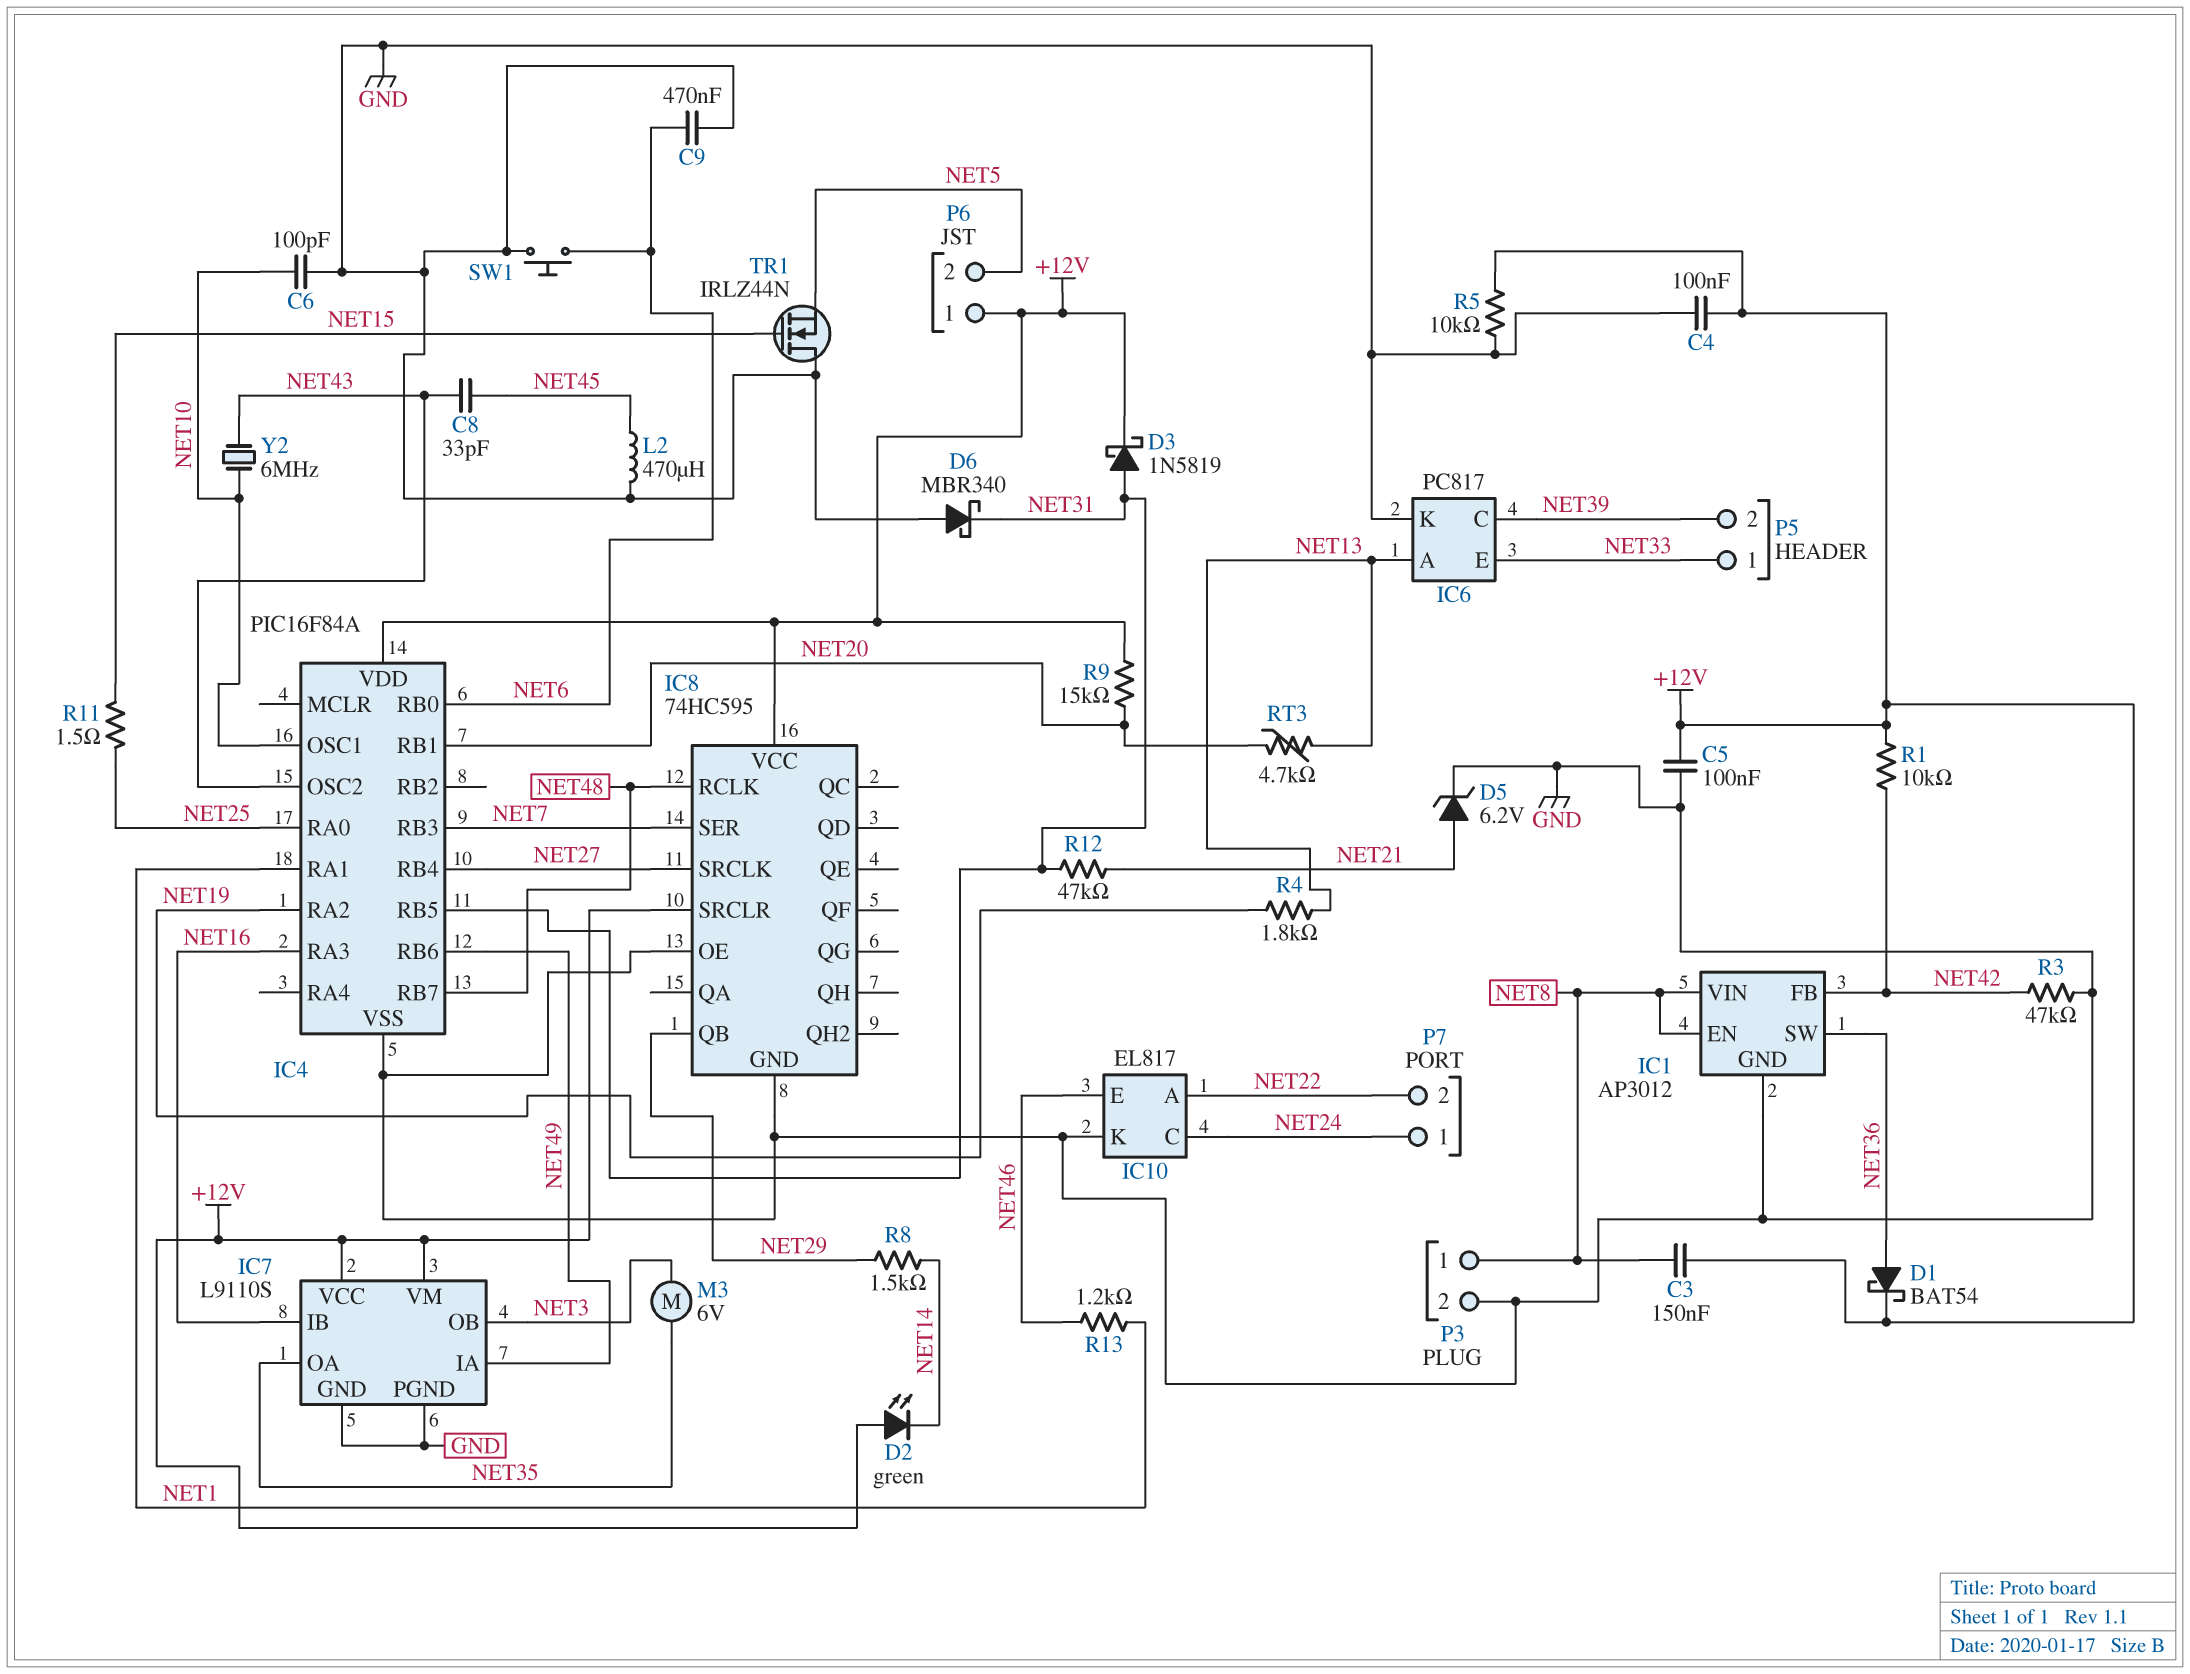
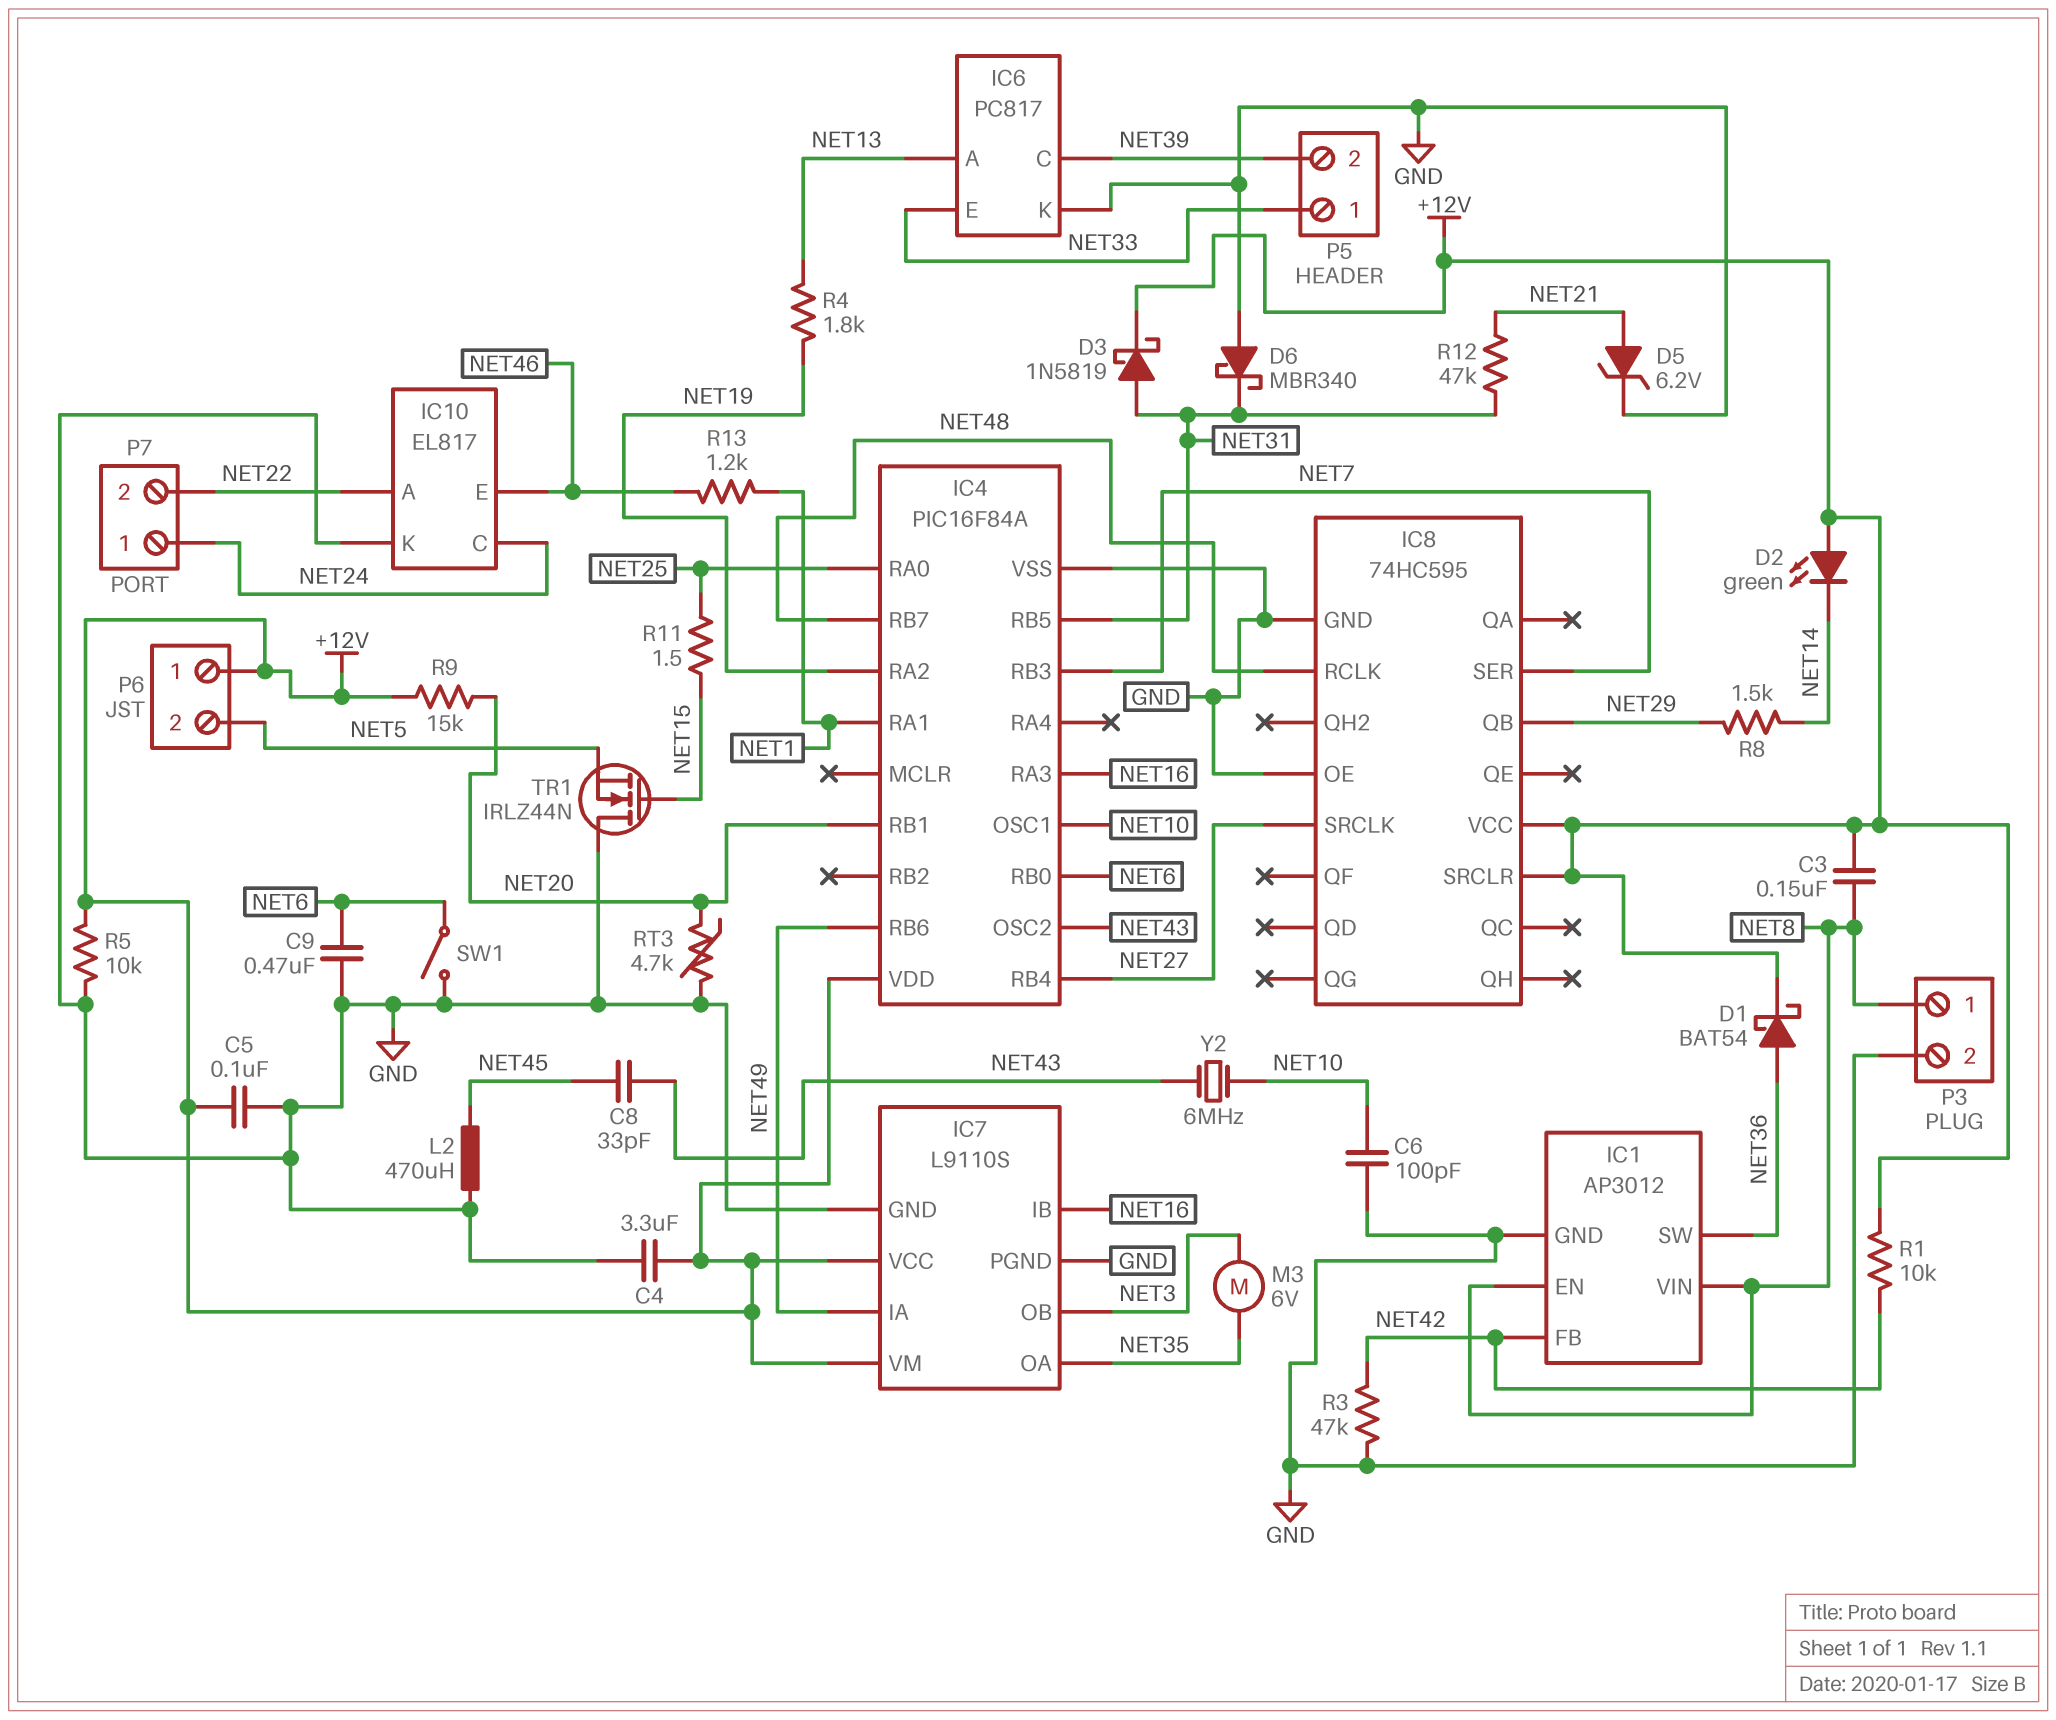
C4: 100nF (+12V, GND) -> 3.3uF (+12V, GND)
RT3: 4.7k (NET13, NET20) -> 4.7k (GND, NET20)
SW1: button (GND, NET6) -> switch (GND, NET6)

